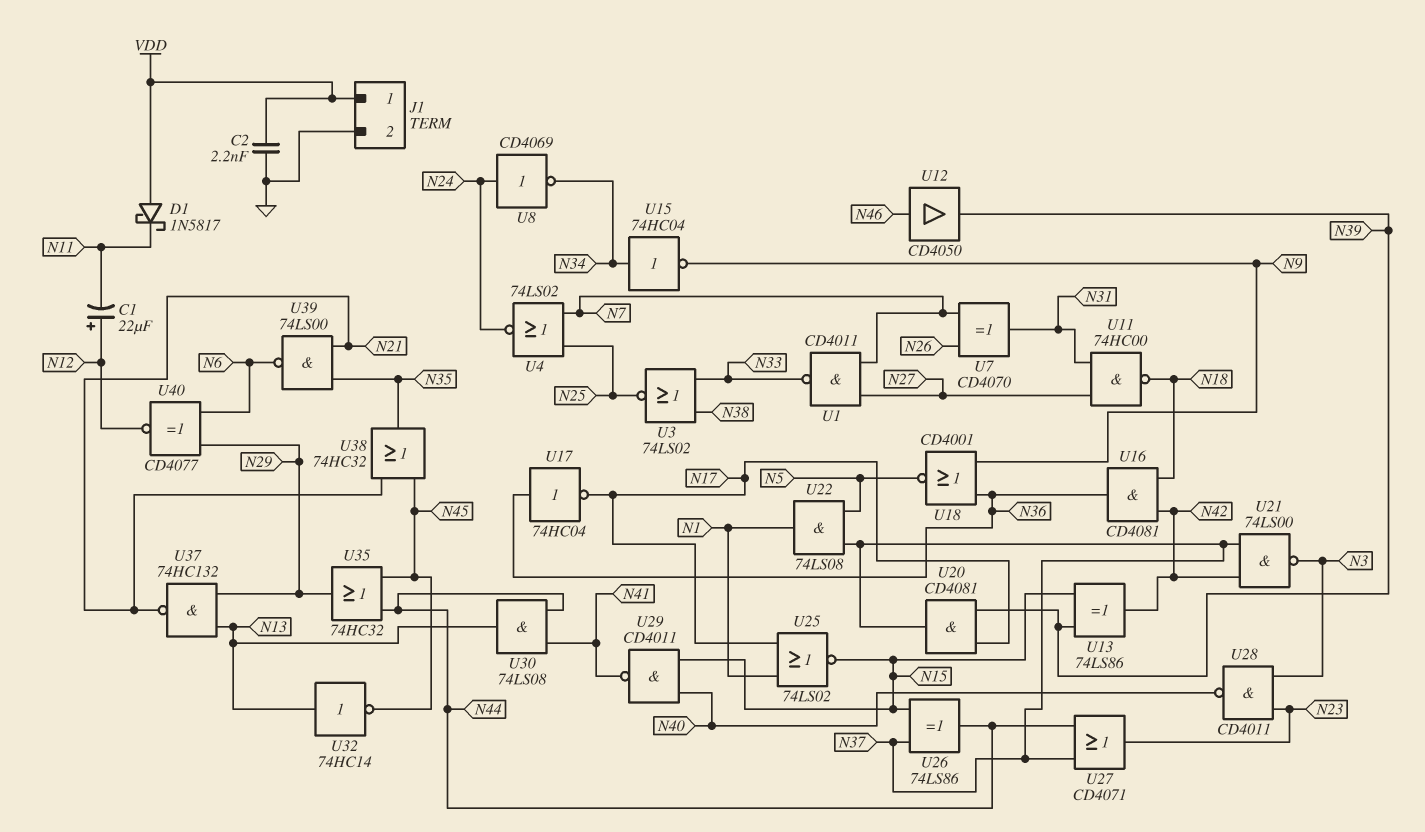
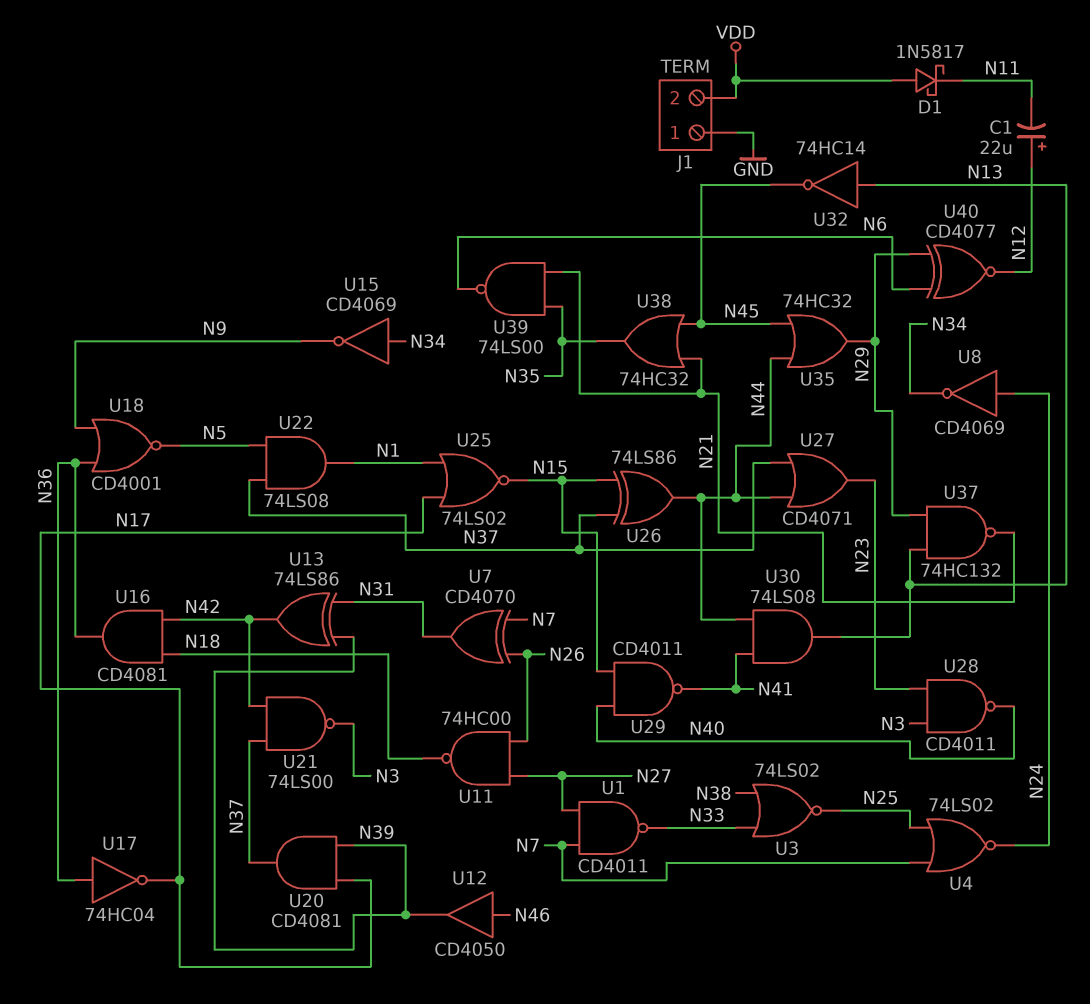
C2: 2.2nF (GND, VDD) -> none
J1 pin 1: VDD -> GND
J1 pin 2: GND -> VDD
U11: NAND 74HC00 (in N27, in N31, out N18) -> NAND 74HC00 (in N26, in N27, out N18)
U13: XOR 74LS86 (in N15, in N39, out N42) -> XOR 74LS86 (in N31, in N39, out N42)
U15: NOT 74HC04 (in N34, out N9) -> NOT CD4069 (in N34, out N9)

